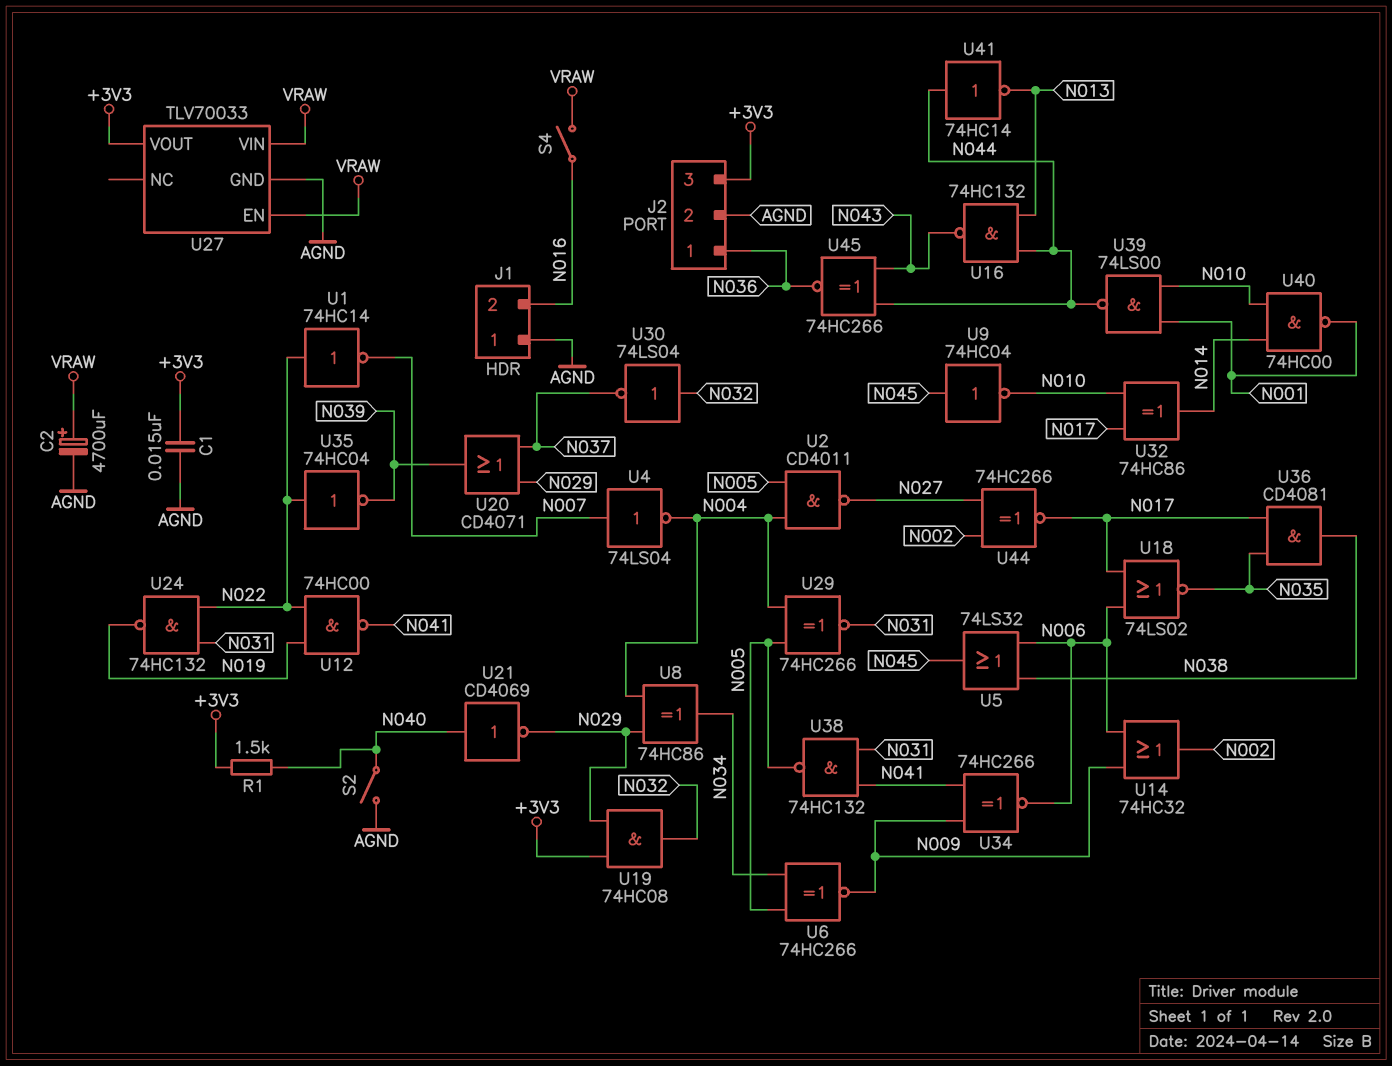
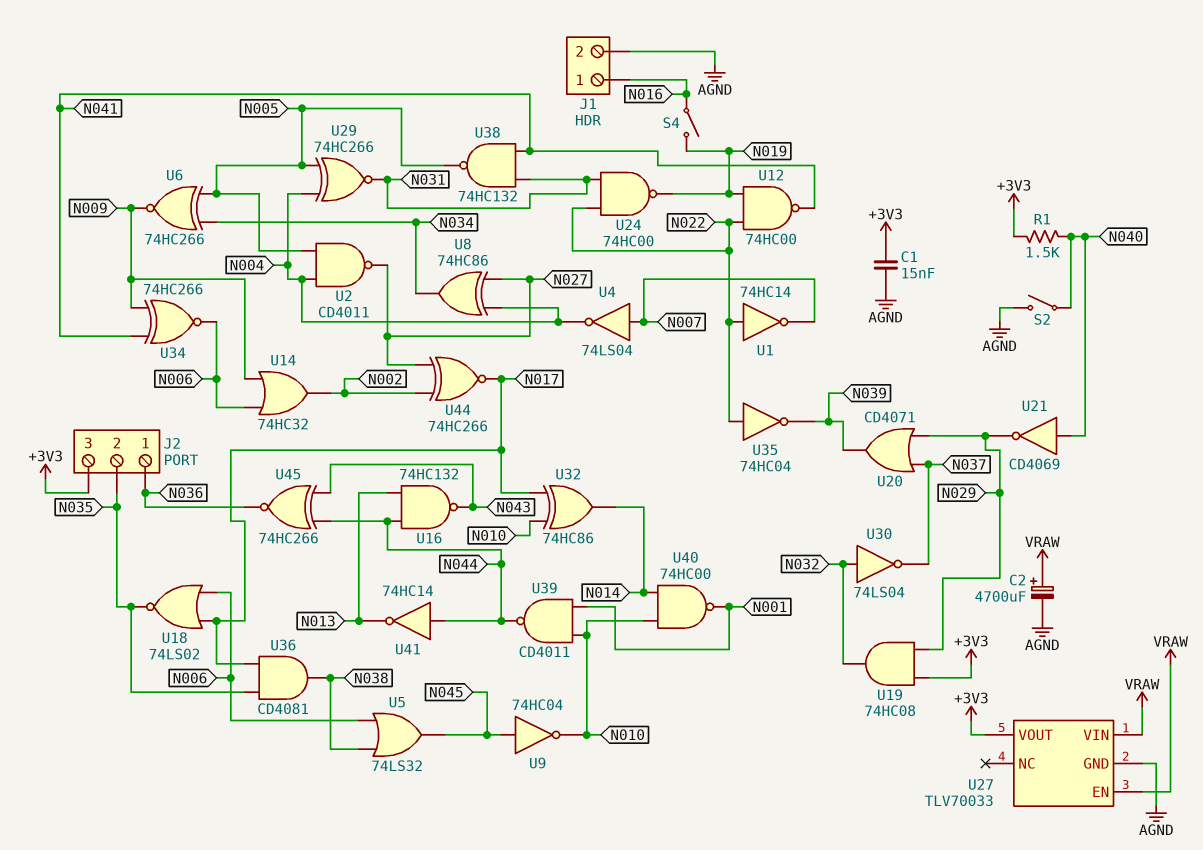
J1 pin 1: AGND -> N016
J1 pin 2: N016 -> AGND
J2 pin 2: AGND -> N035
S4: switch (N016, VRAW) -> switch (N016, N019)
U8: XOR 74HC86 (in N004, in N029, out N034) -> XOR 74HC86 (in N004, in N027, out N034)
U24: NAND 74HC132 (in N022, in N031, out N019) -> NAND 74HC00 (in N022, in N031, out N019)
U39: NAND 74LS00 (in N001, in N010, out N044) -> NAND CD4011 (in N001, in N010, out N044)

